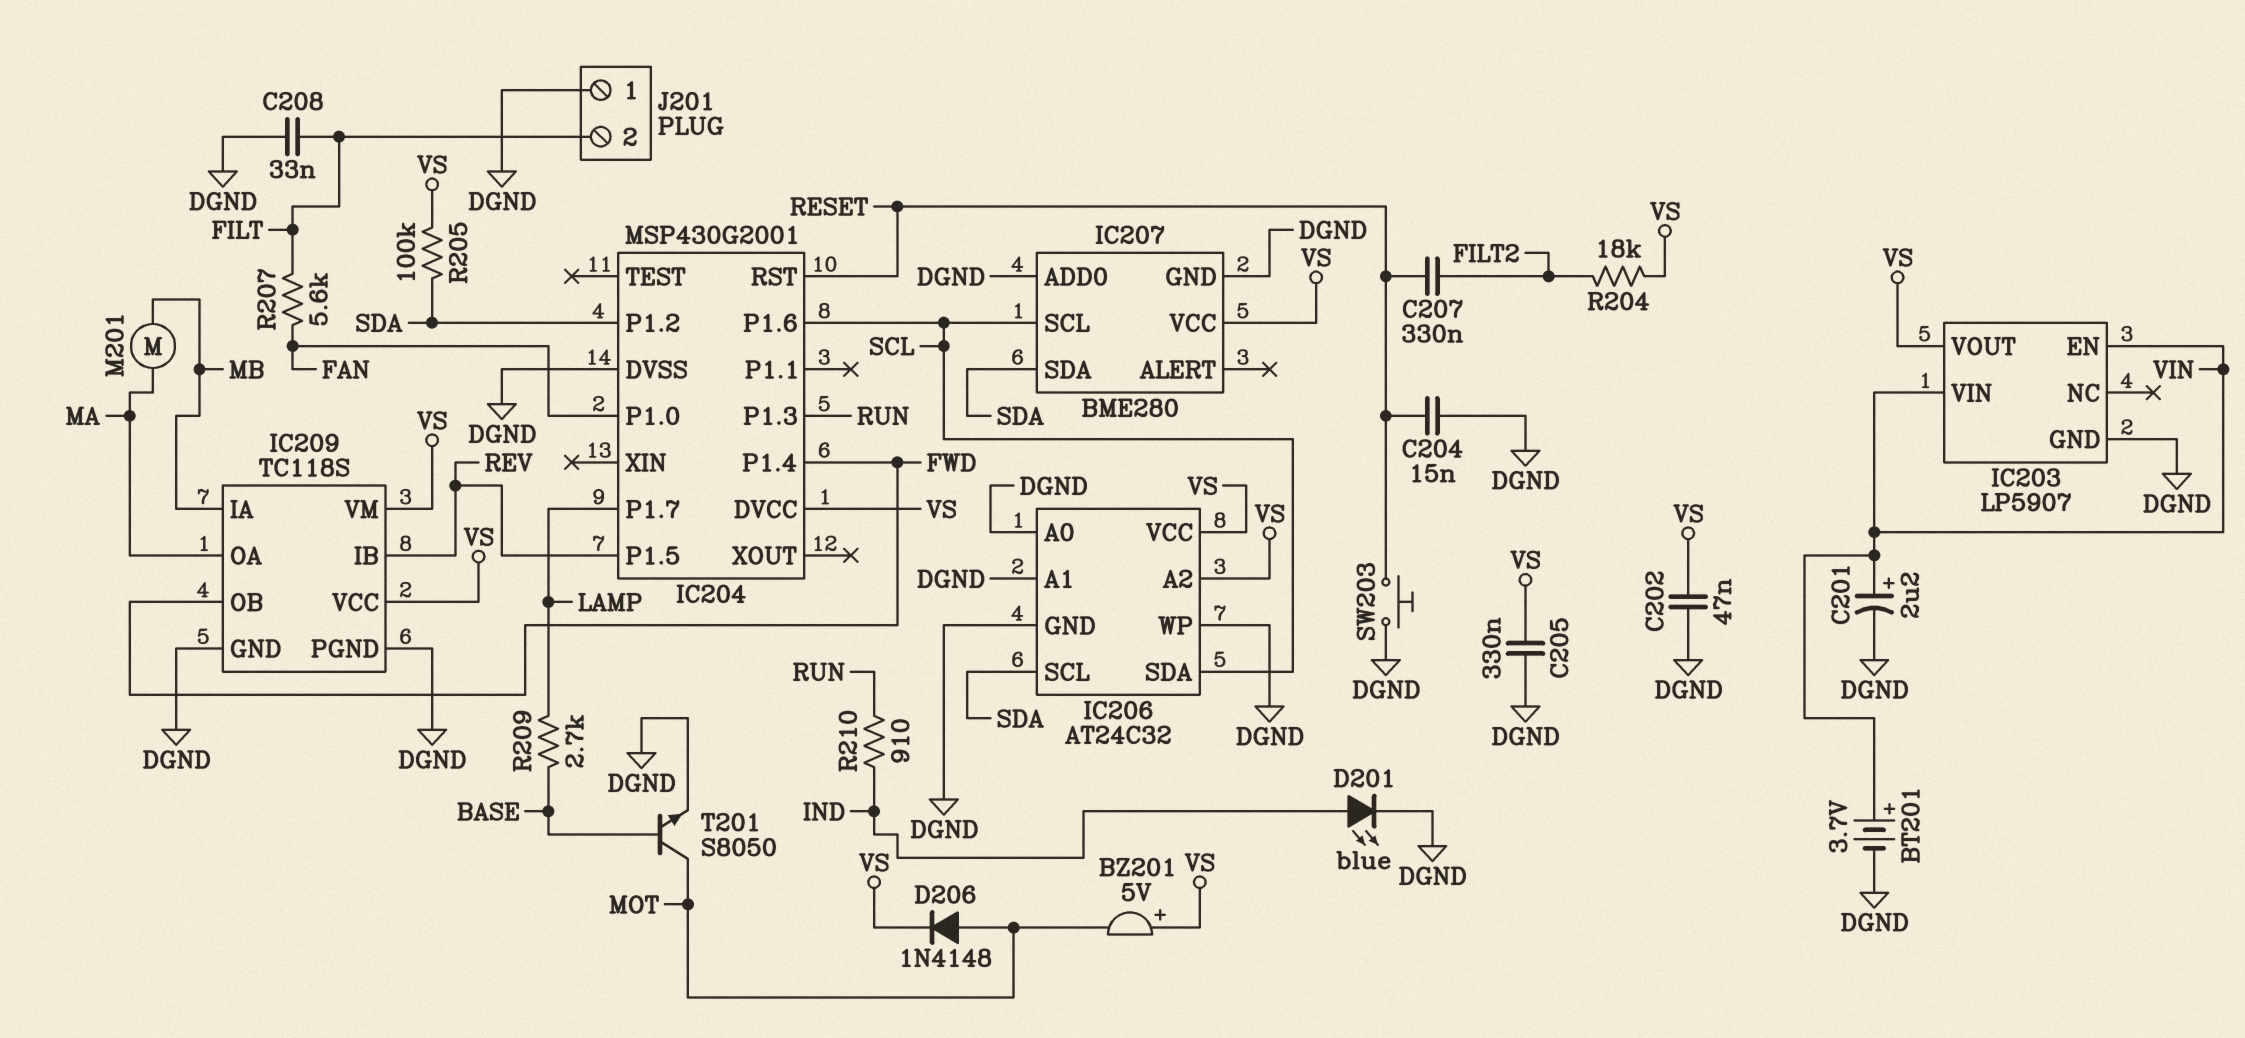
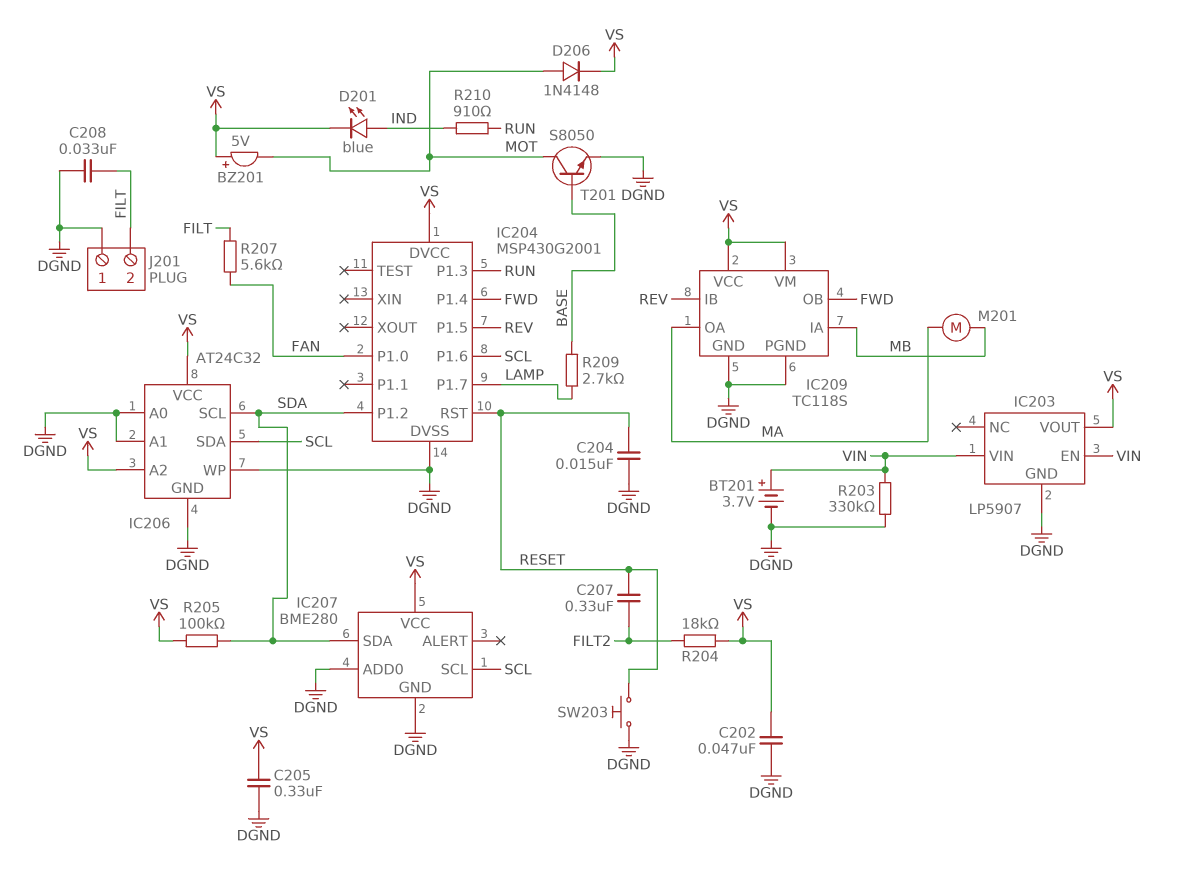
C201: 2.2uF (plus VIN, minus DGND) -> none
D201: LED blue (A IND, K DGND) -> LED blue (A IND, K VS)
R203: none -> 330k (DGND, VIN)

